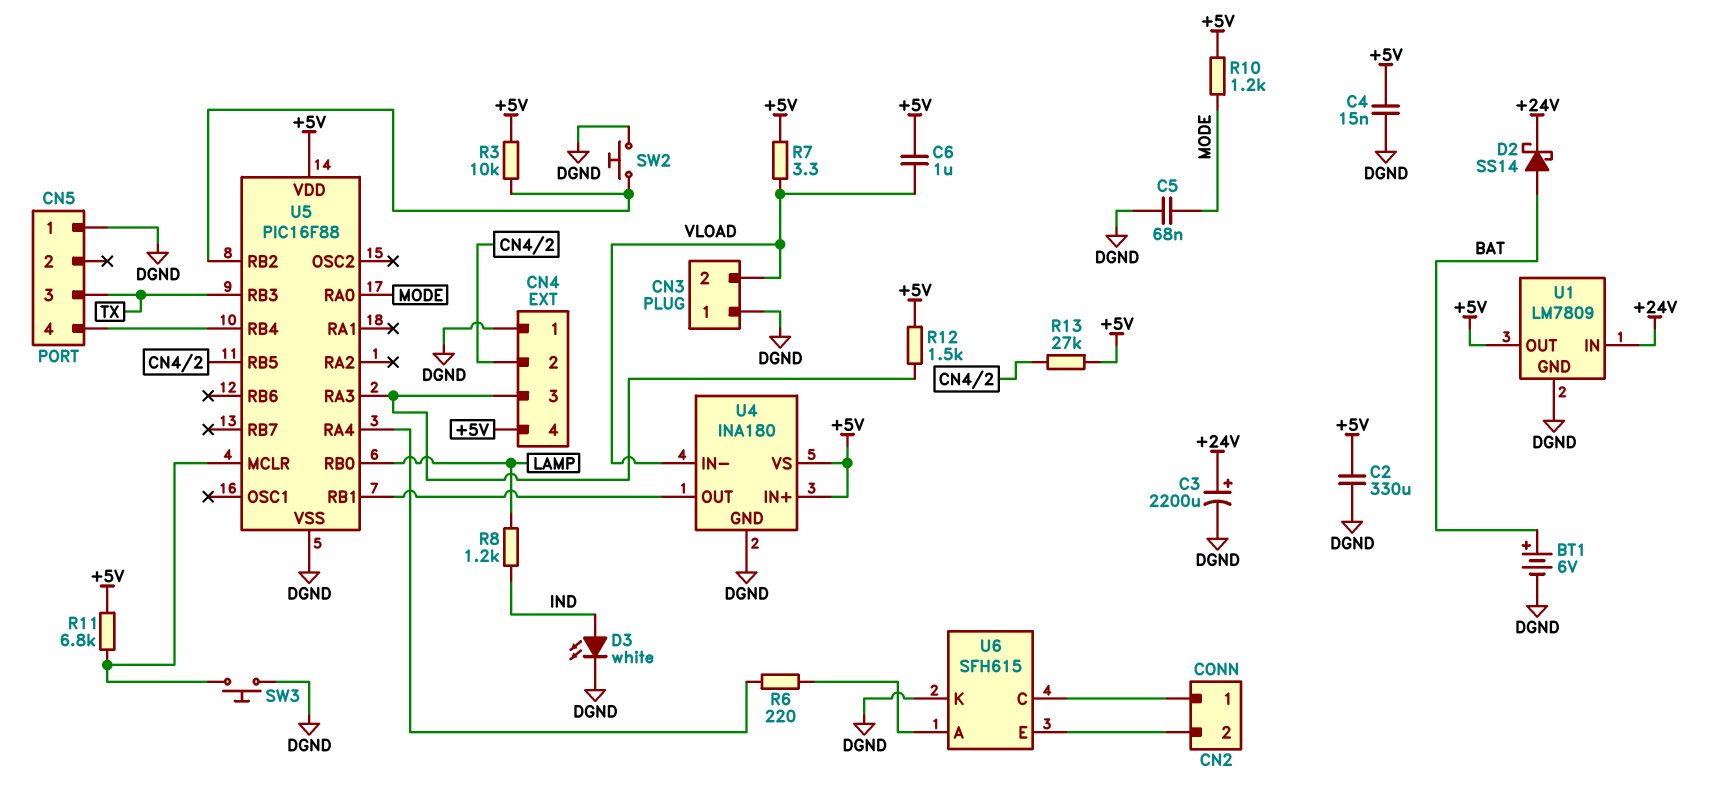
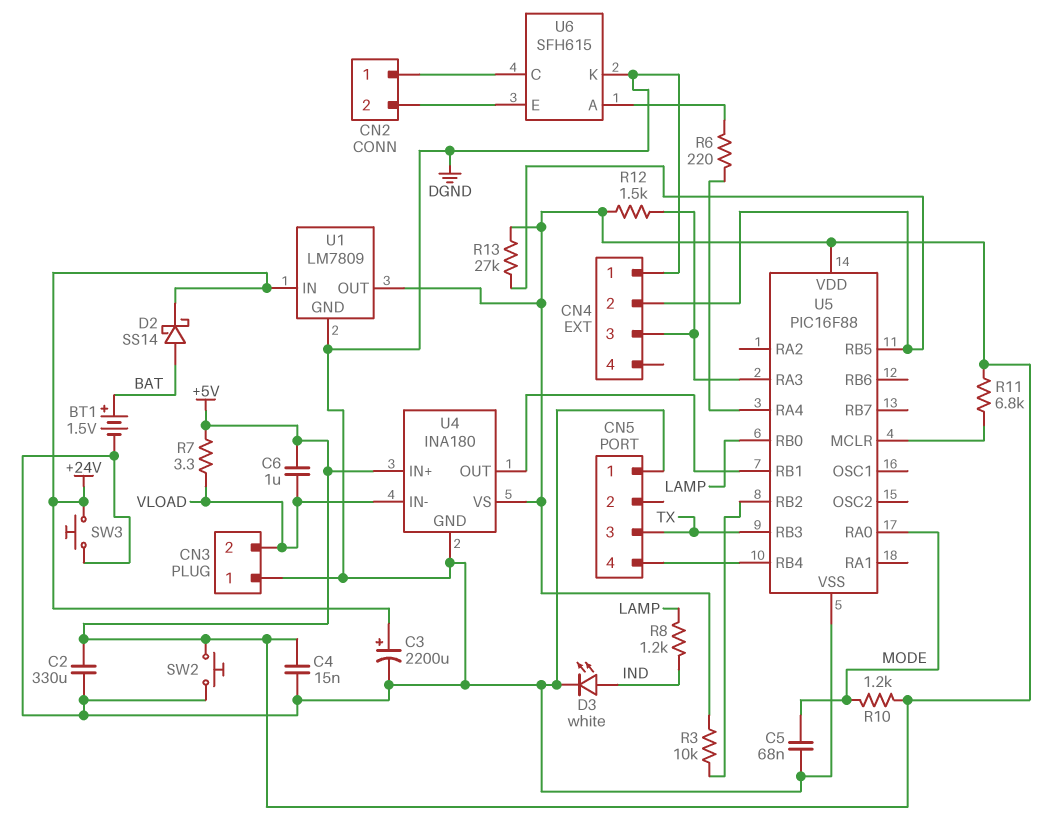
BT1: 6V (plus BAT, minus DGND) -> 1.5V (plus BAT, minus DGND)
CN4 pin 4: +5V -> none
SW2: button (DGND, U5/RB2) -> button (+5V, DGND)
SW3: button (DGND, U5/MCLR) -> button (+24V, DGND)

